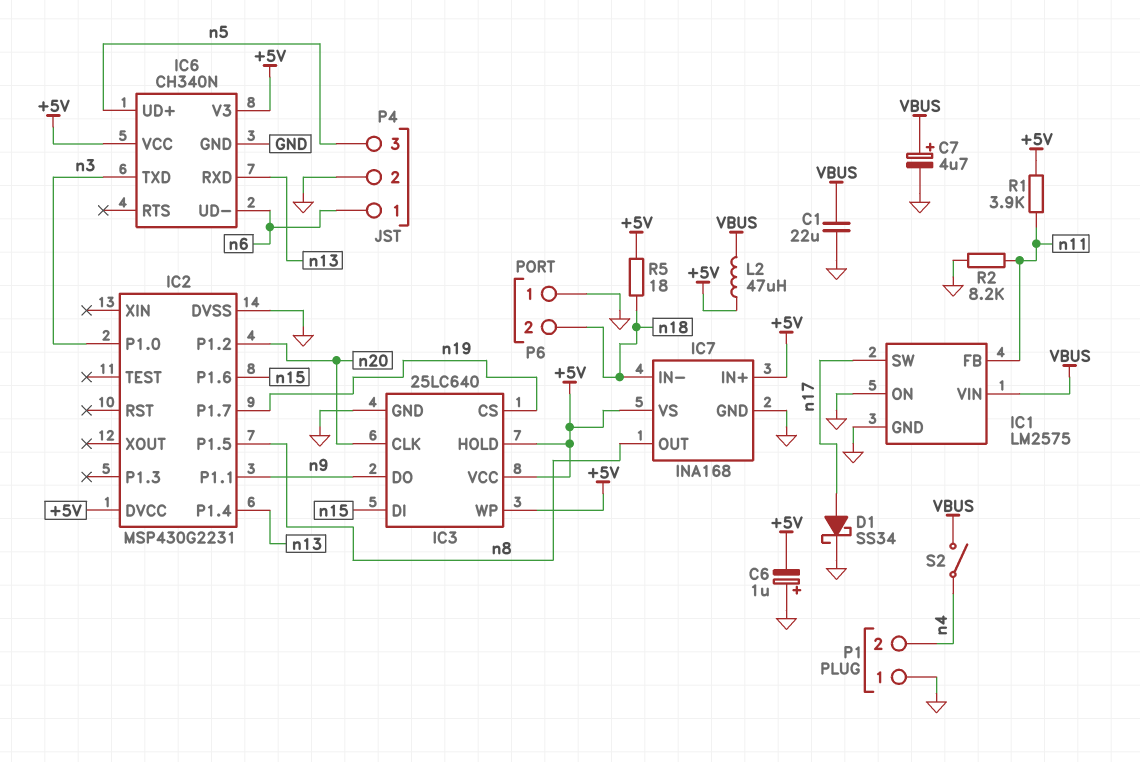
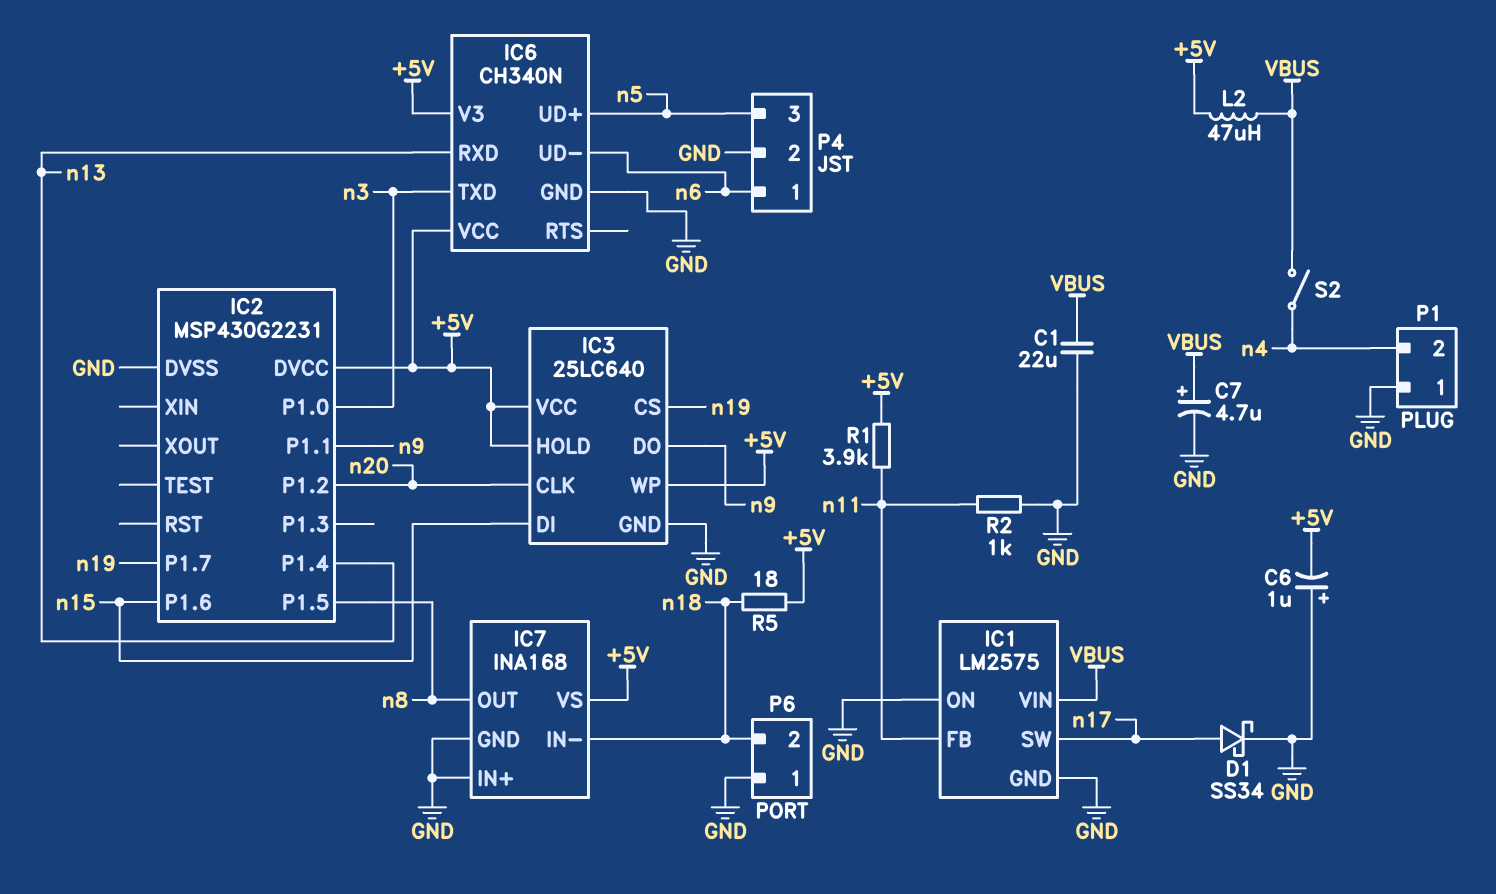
IC7 pin IN+: +5V -> GND
R2: 8.2k (GND, n11) -> 1k (GND, n11)

